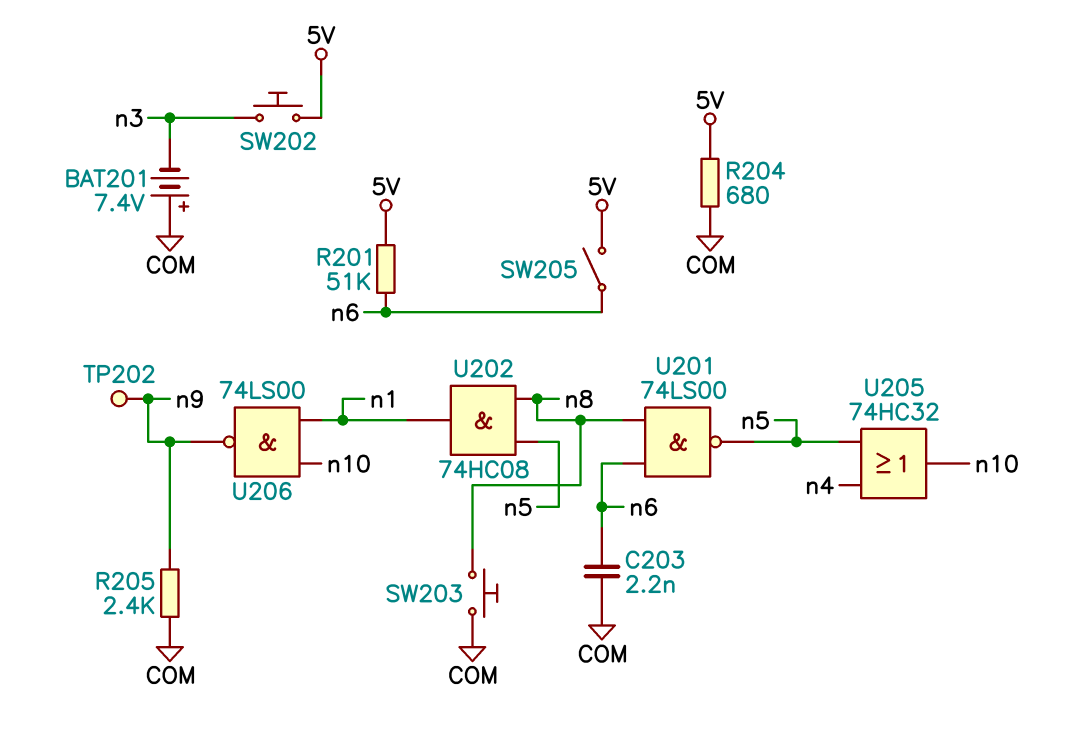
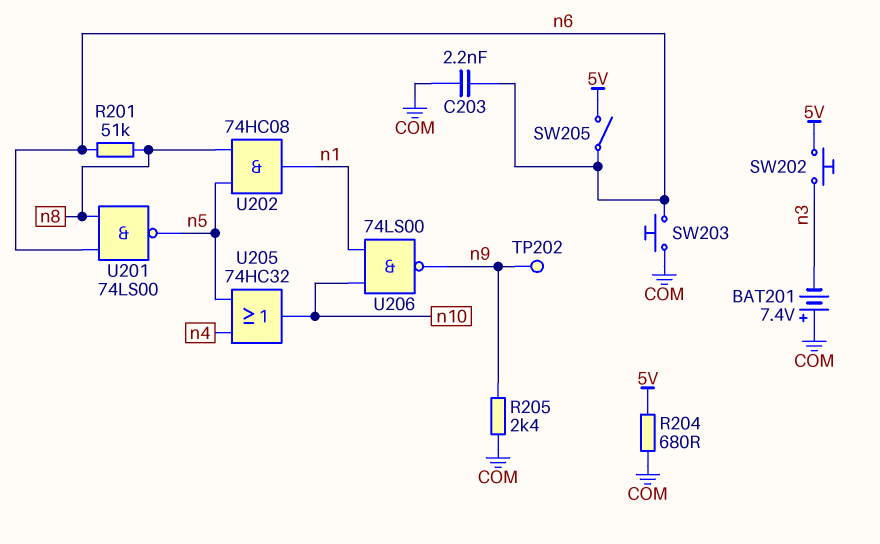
R201: 51k (5V, n6) -> 51k (n6, n8)
SW203: button (COM, n8) -> button (COM, n6)

